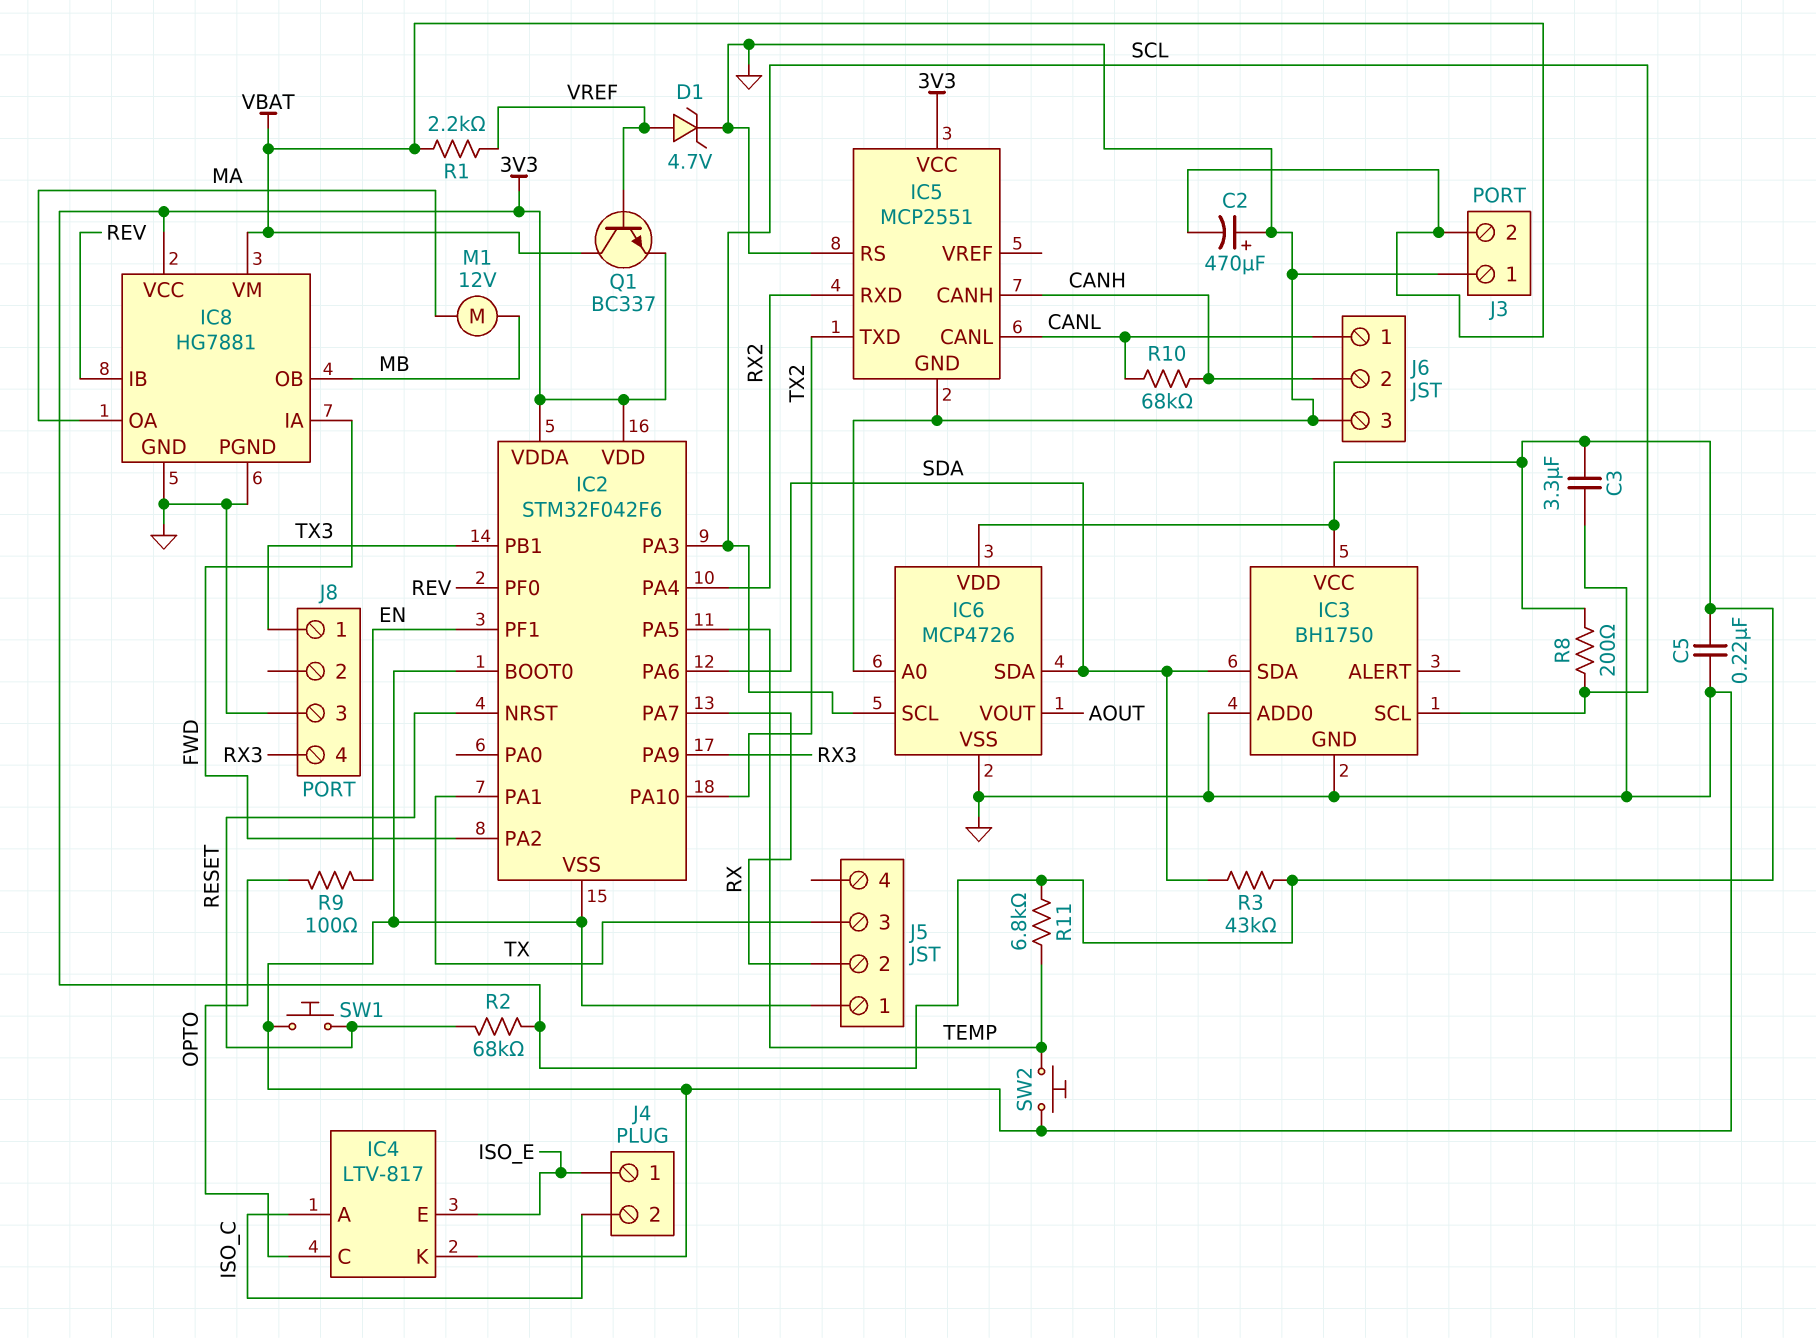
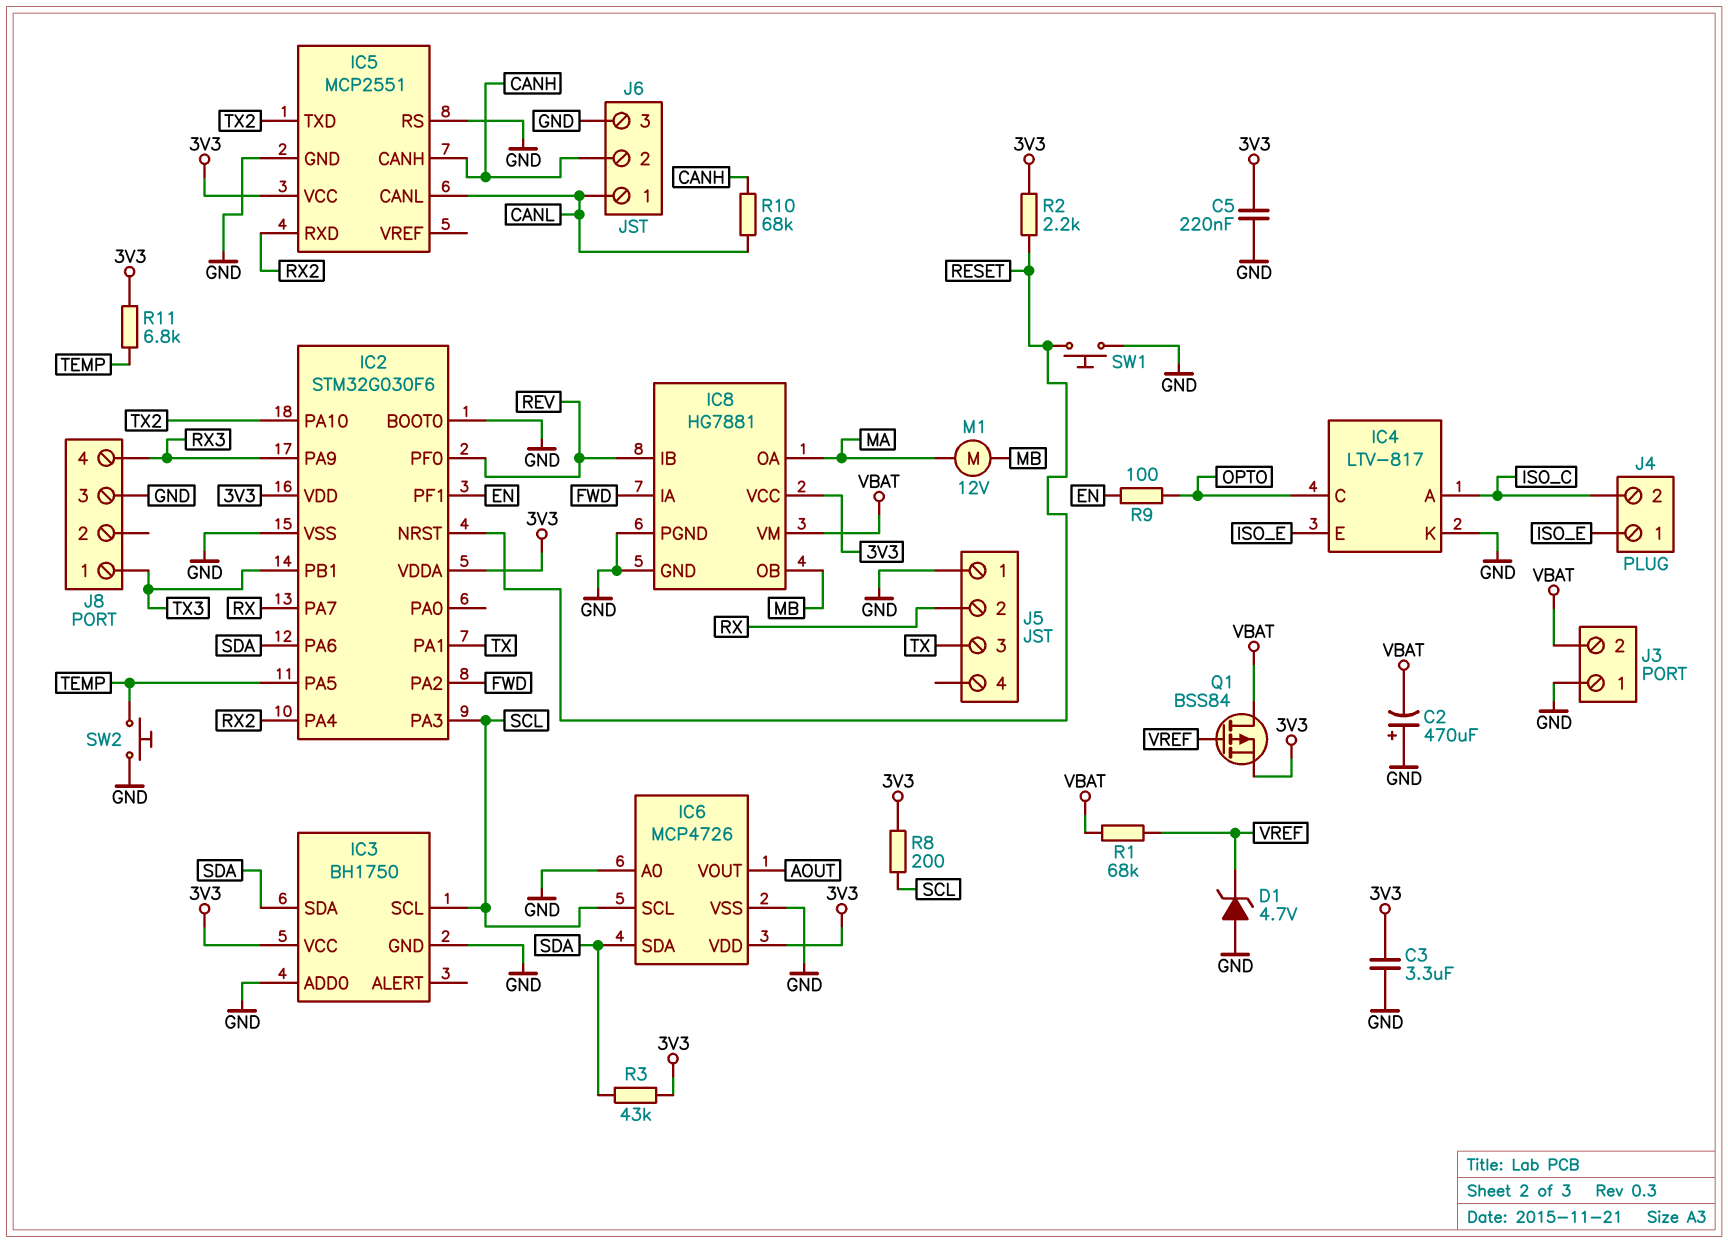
D1: zener 4.7V (A VREF, K GND) -> zener 4.7V (A GND, K VREF)
IC2: STM32F042F6 -> STM32G030F6
Q1: NPN BC337 (B VREF, C VBAT, E 3V3) -> PMOS BSS84 (G VREF, D VBAT, S 3V3)
R1: 2.2k (VBAT, VREF) -> 68k (VBAT, VREF)
R2: 68k (3V3, RESET) -> 2.2k (3V3, RESET)

